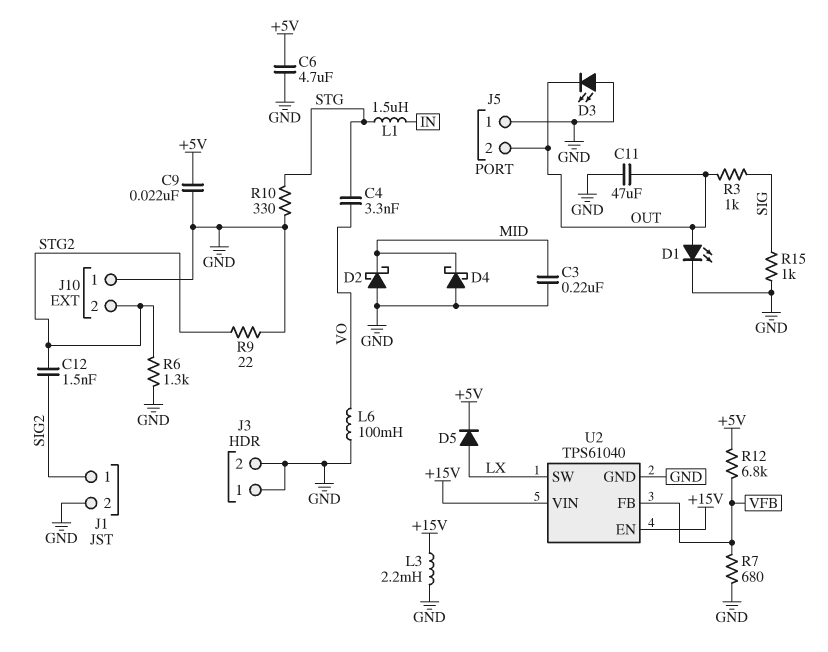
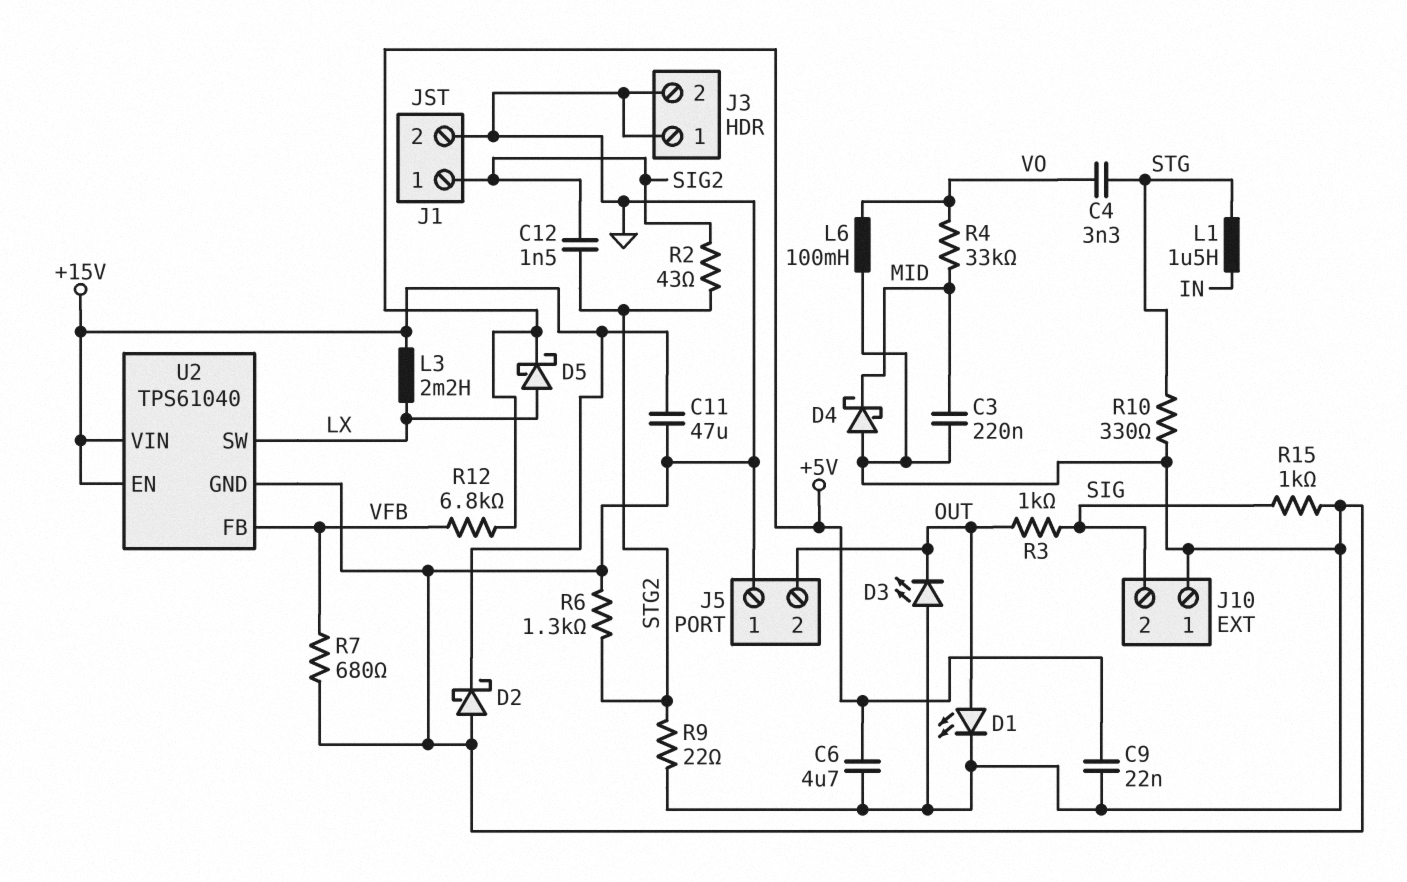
C11: 47uF (GND, OUT) -> 47uF (+15V, GND)
D2: schottky (A GND, K MID) -> schottky (A GND, K +15V)
D5: diode (A LX, K +5V) -> schottky (A LX, K +5V)
J10 pin 2: STG2 -> SIG
L3: 2.2mH (+15V, GND) -> 2.2mH (+15V, LX)
R2: none -> 43 (SIG2, STG2)
R4: none -> 33k (MID, VO)

